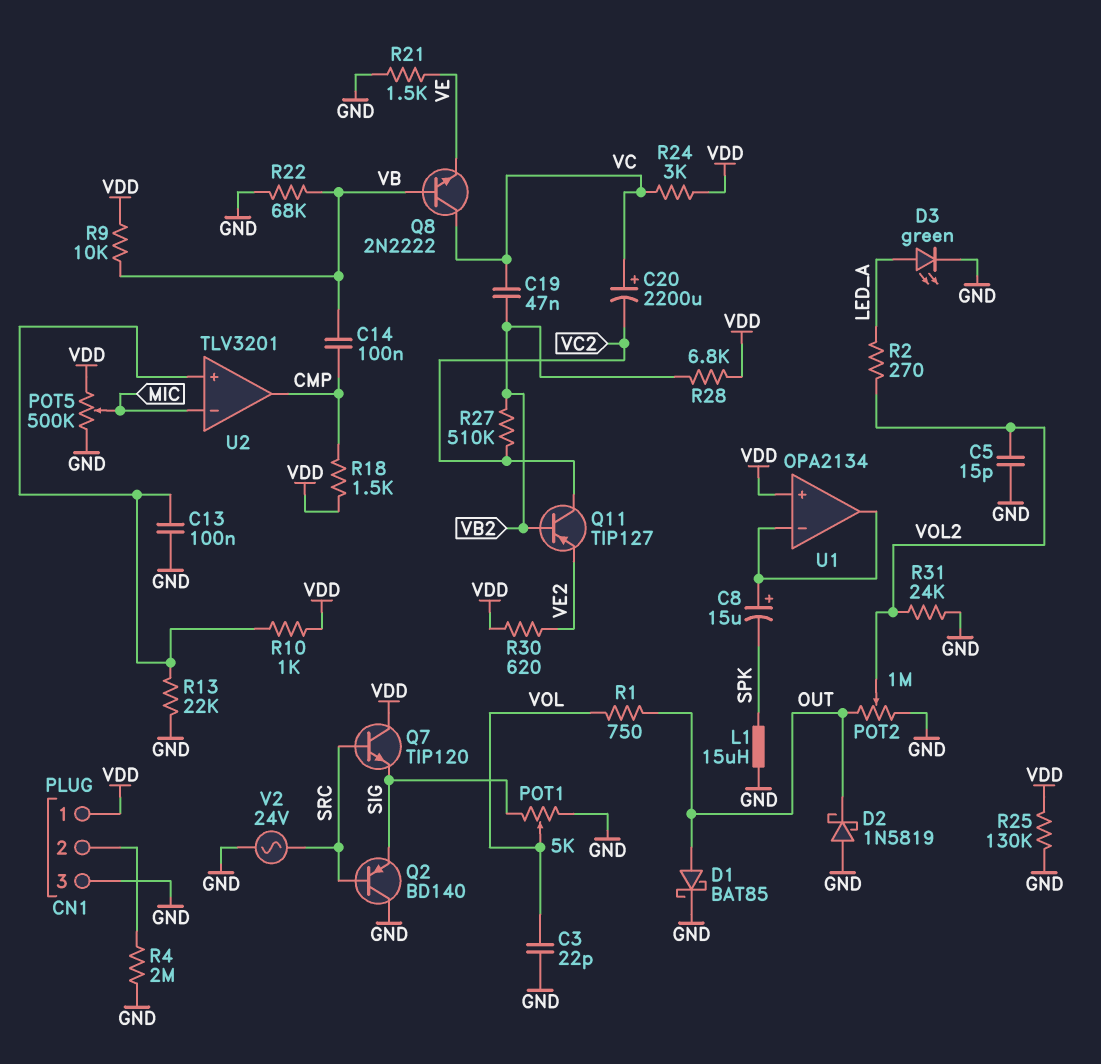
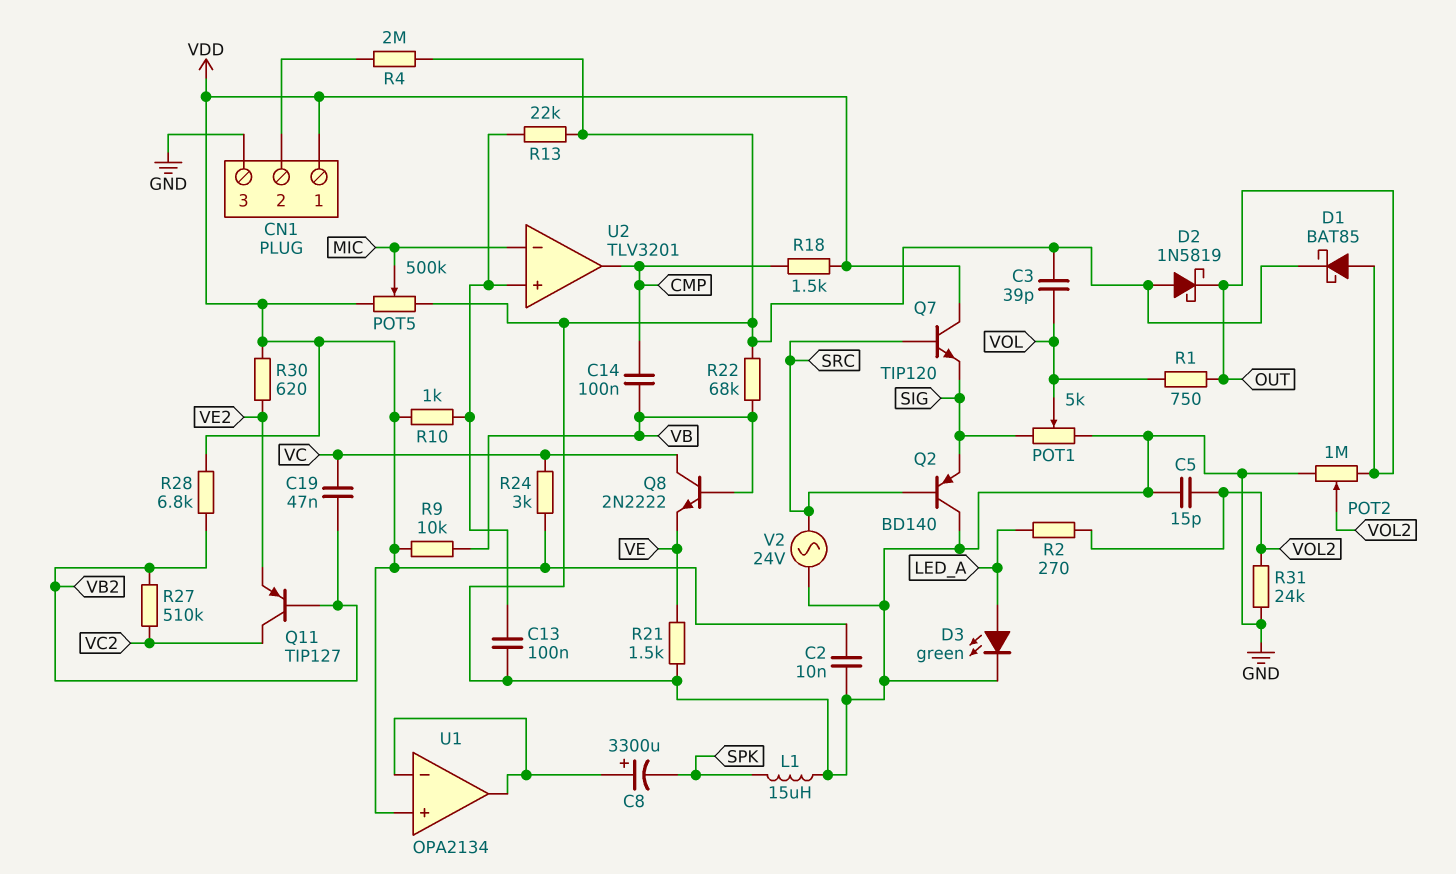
C2: none -> 10nF (GND, VDD)
C3: 22pF (GND, VOL) -> 39pF (GND, VOL)
C8: 15uF (plus U1/in-, minus SPK) -> 3300uF (plus U1/in-, minus SPK)
C20: 2200uF (plus VC, minus VC2) -> none
R25: 130k (GND, VDD) -> none

